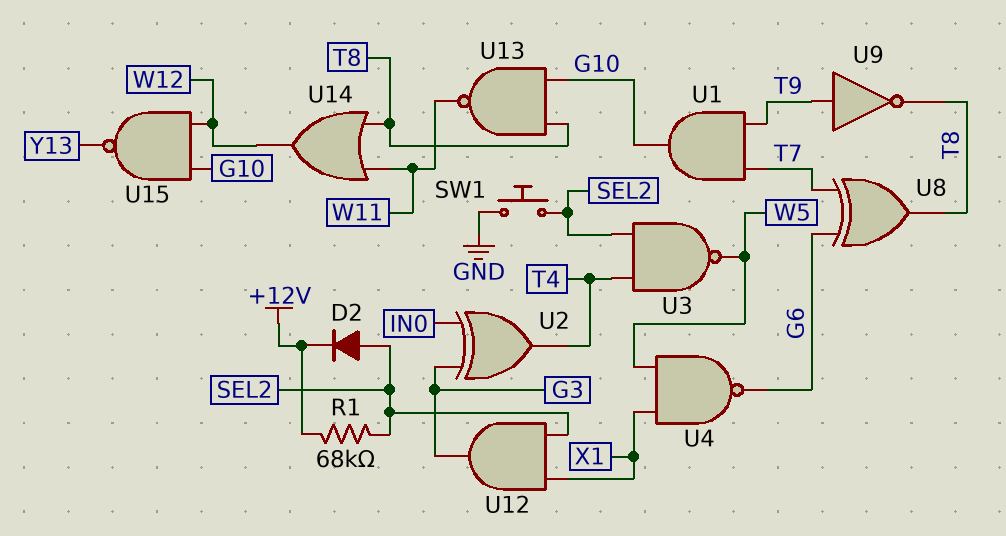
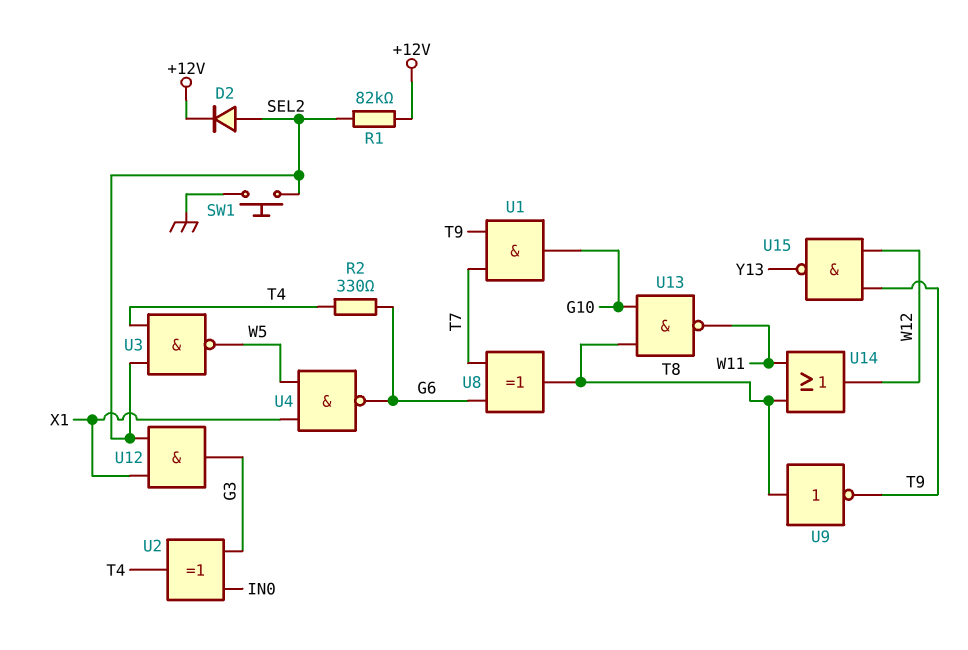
R1: 68k (+12V, SEL2) -> 82k (+12V, SEL2)
R2: none -> 330 (G6, T4)
U9: NOT (in T9, out T8) -> NOT (in T8, out T9)
U15: NAND (in G10, in W12, out Y13) -> NAND (in T9, in W12, out Y13)

